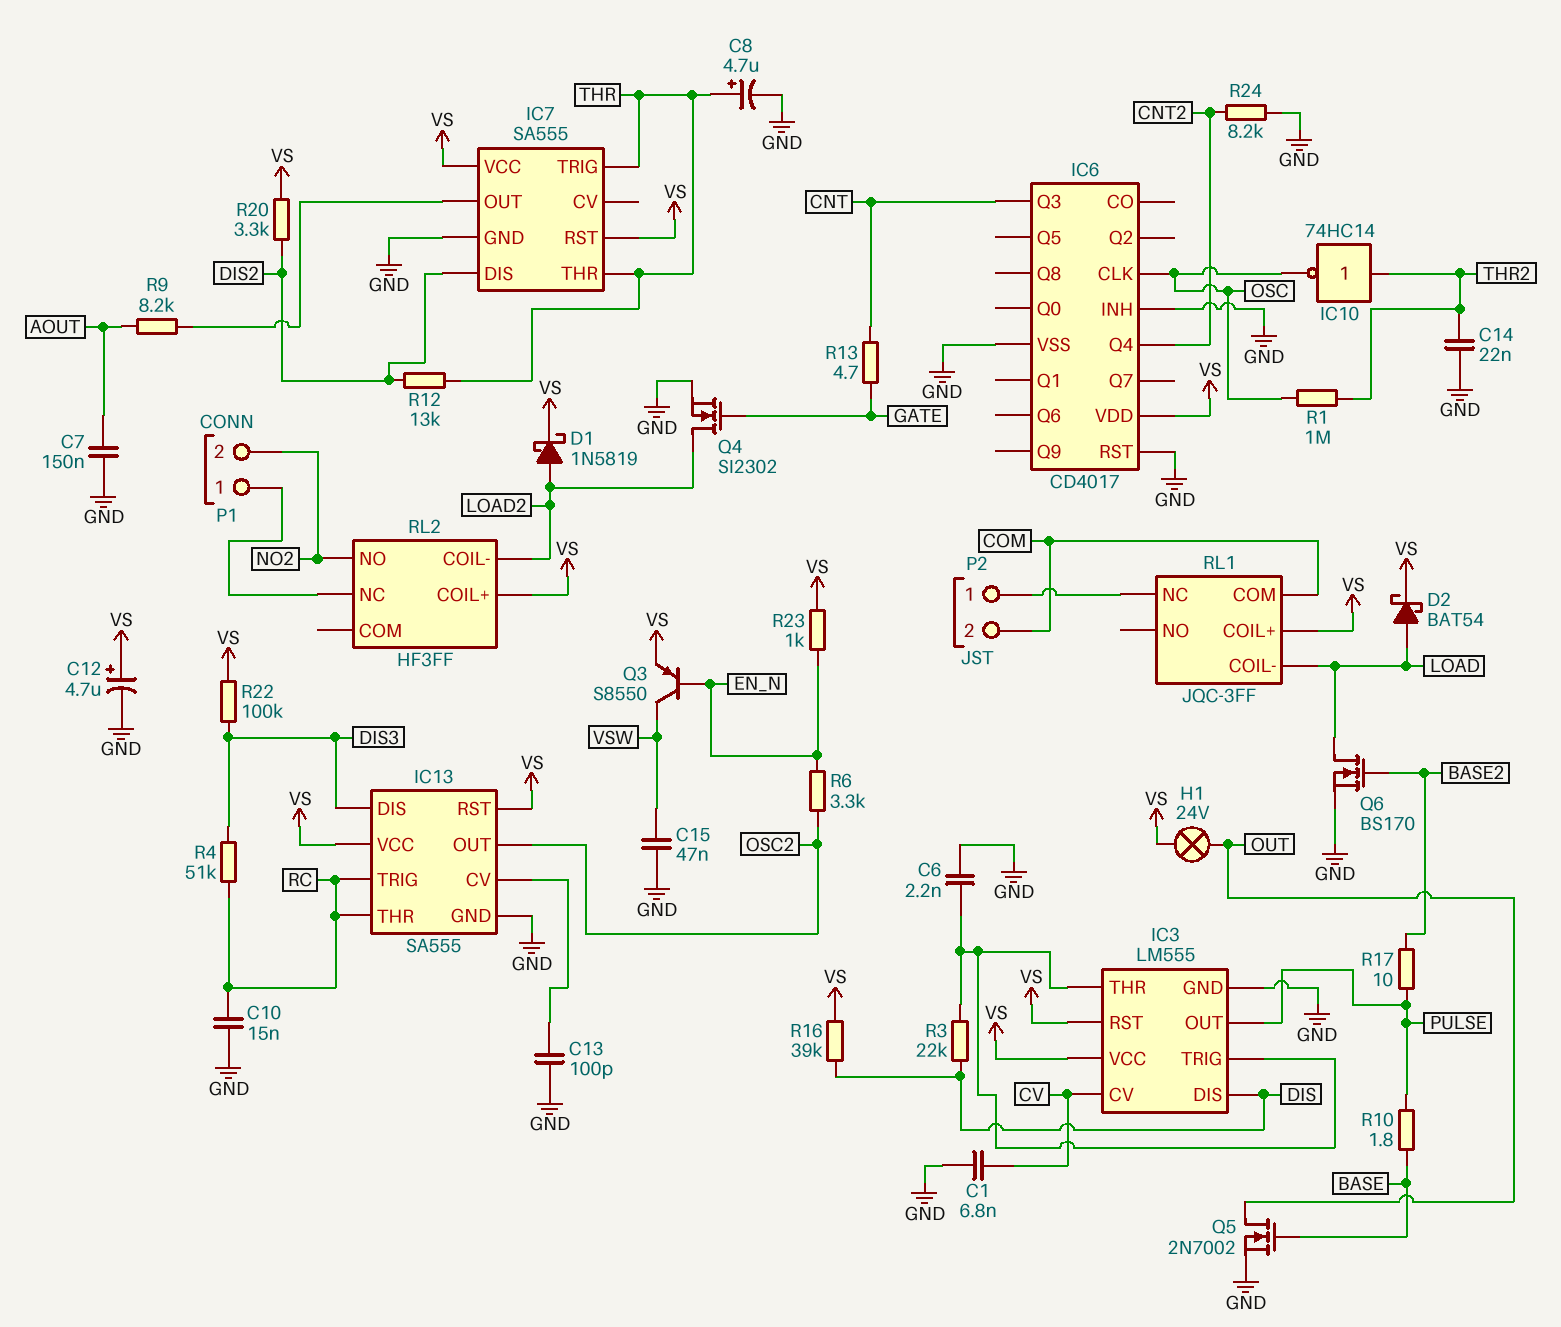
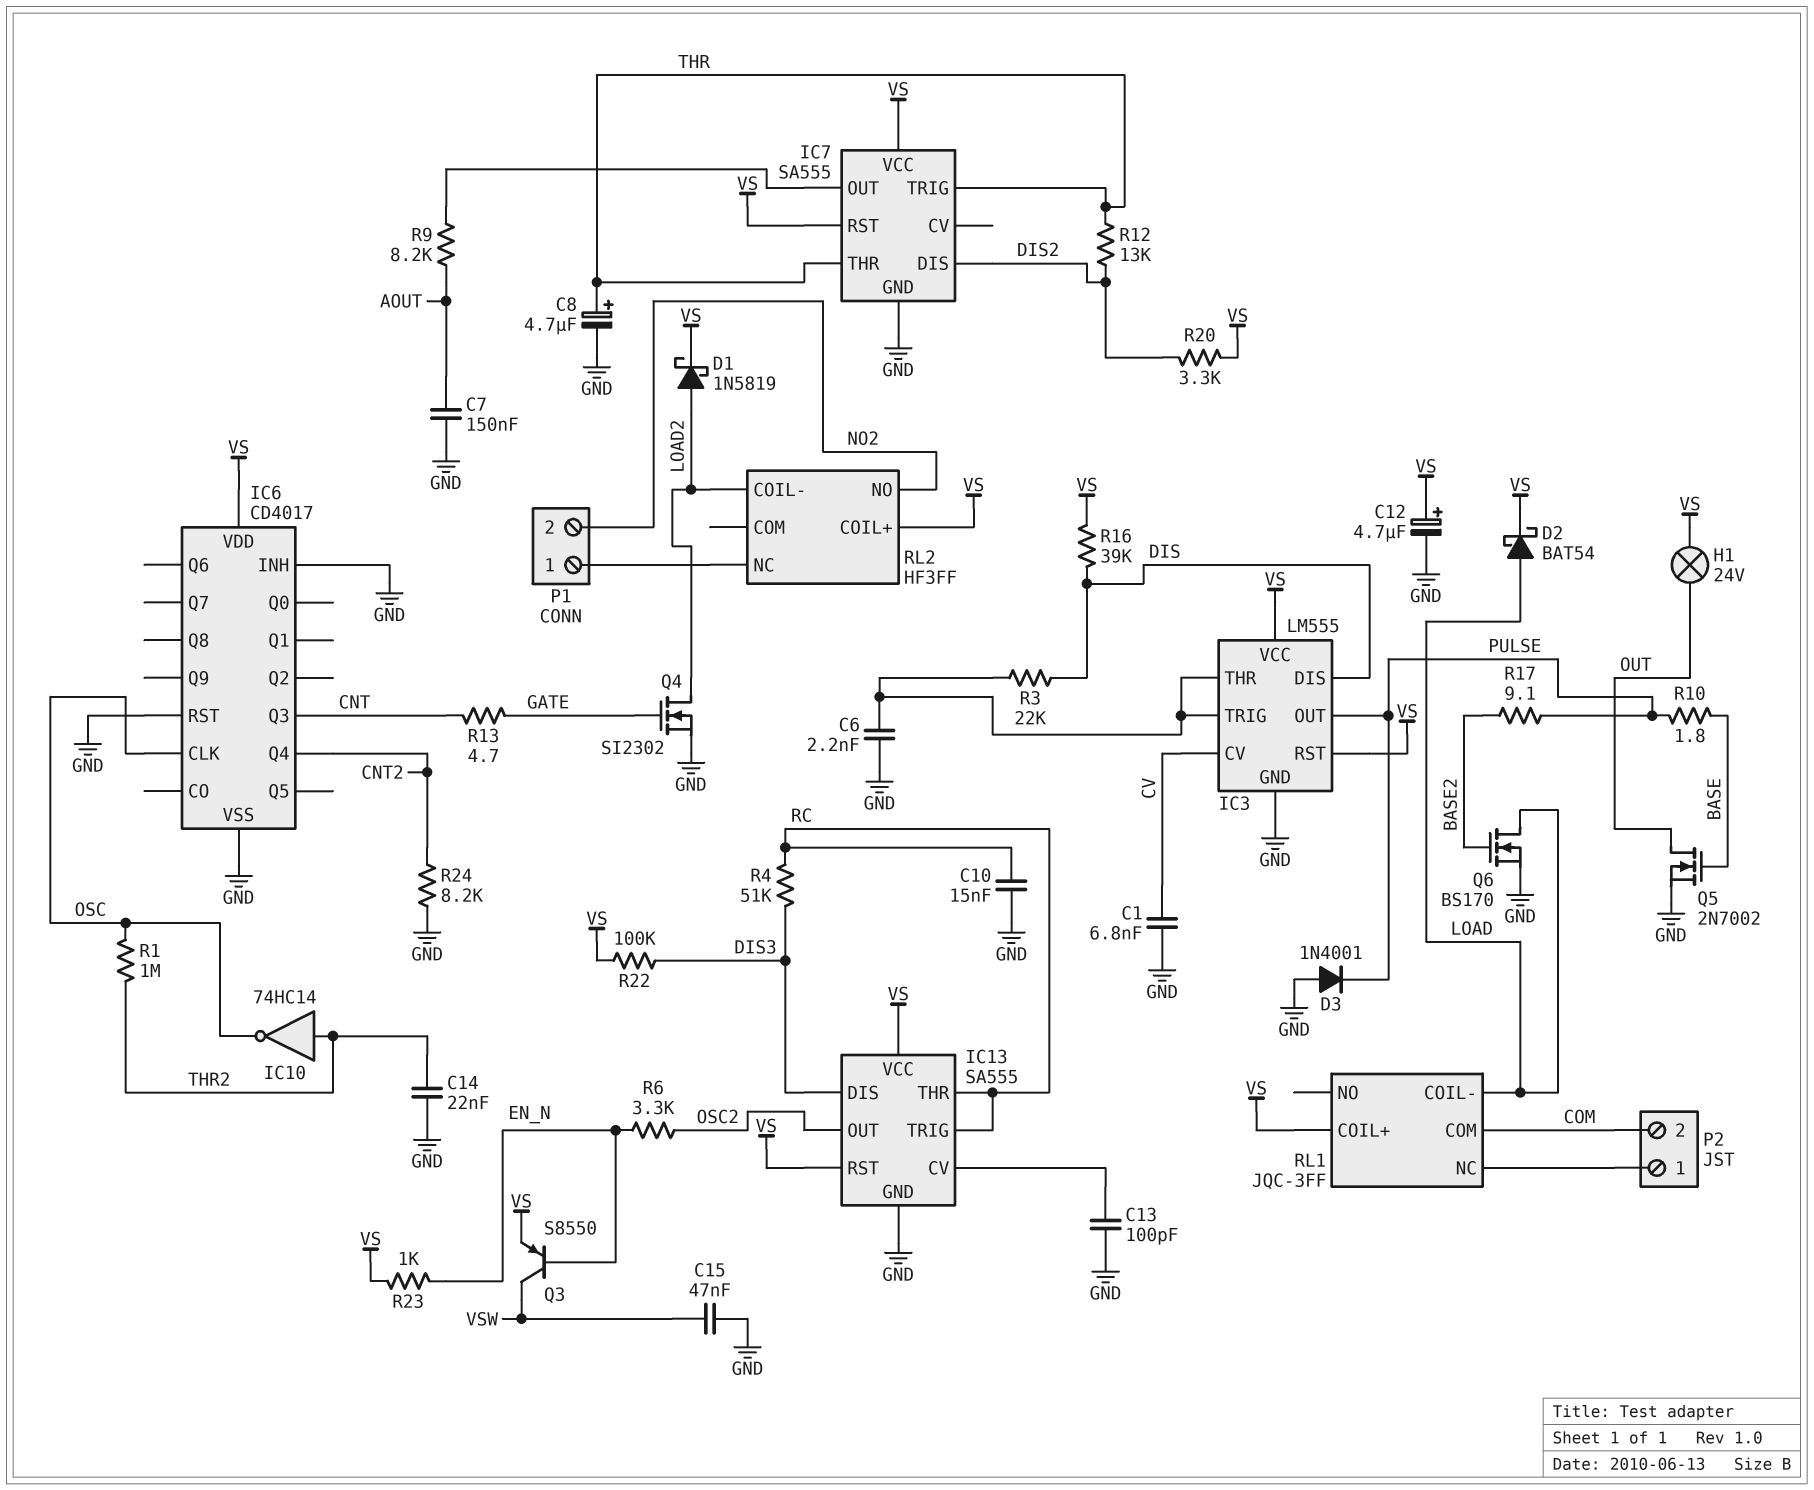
D3: none -> diode 1N4001 (A GND, K PULSE)
R17: 10 (BASE2, PULSE) -> 9.1 (BASE2, PULSE)

